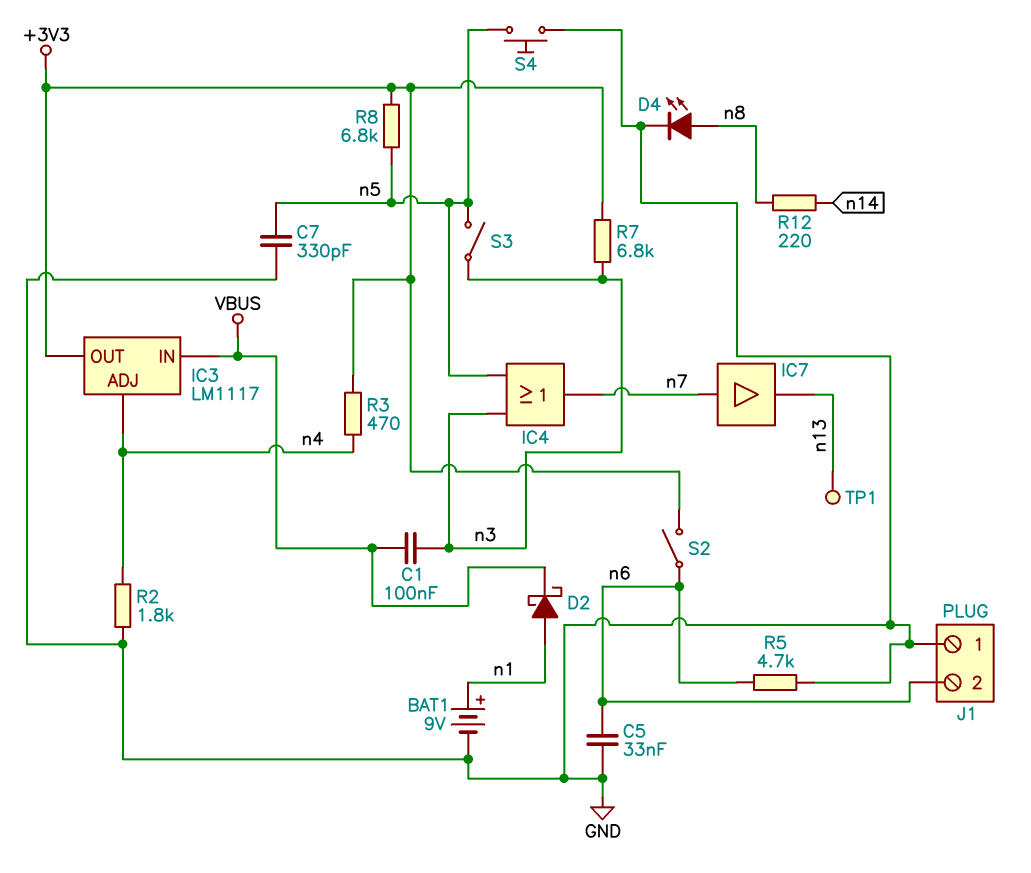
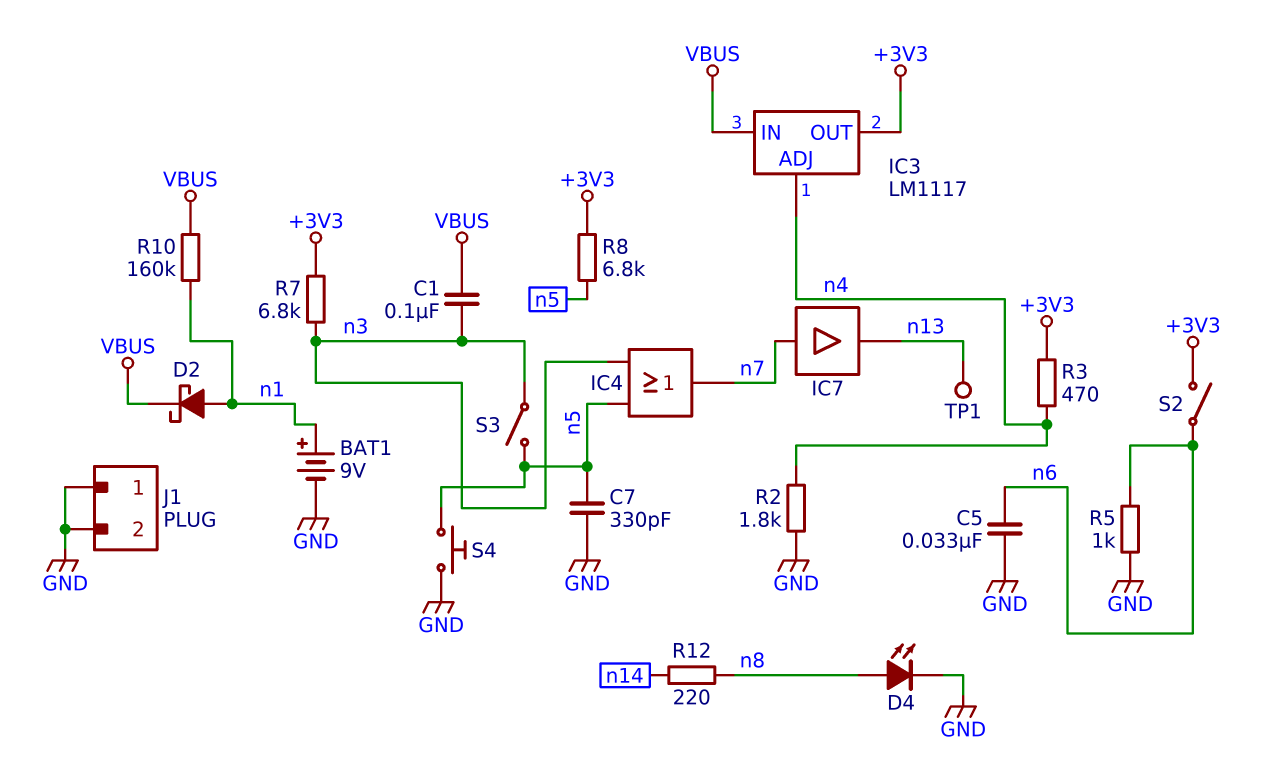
J1 pin 2: n6 -> GND
R5: 4.7k (GND, n6) -> 1k (GND, n6)
R10: none -> 160k (VBUS, n1)

